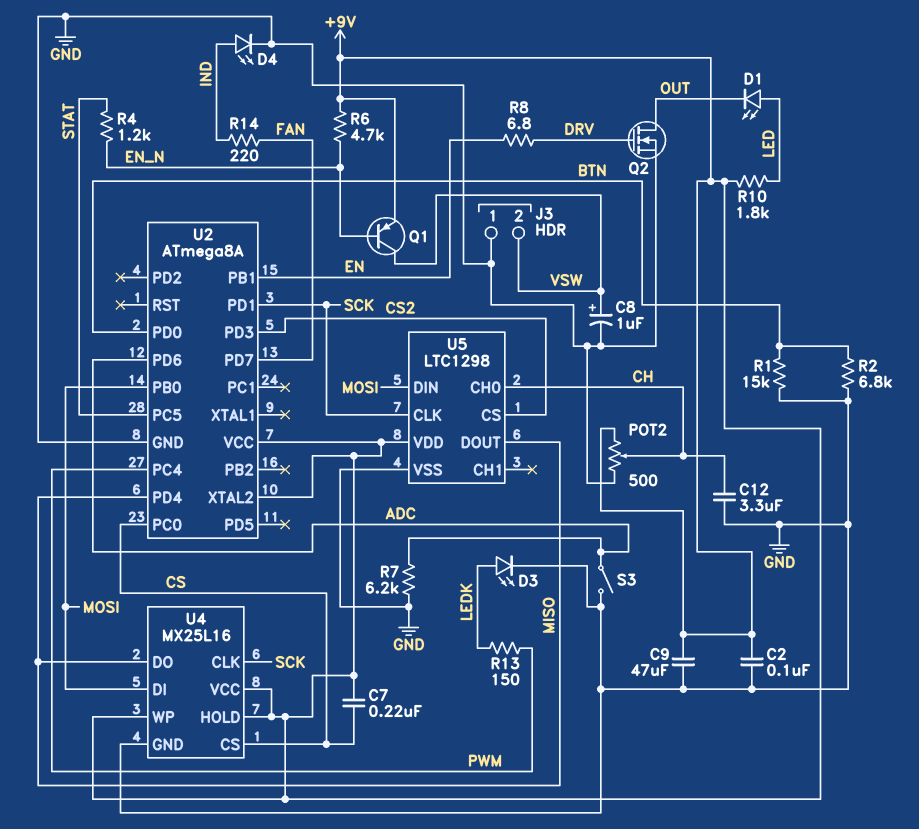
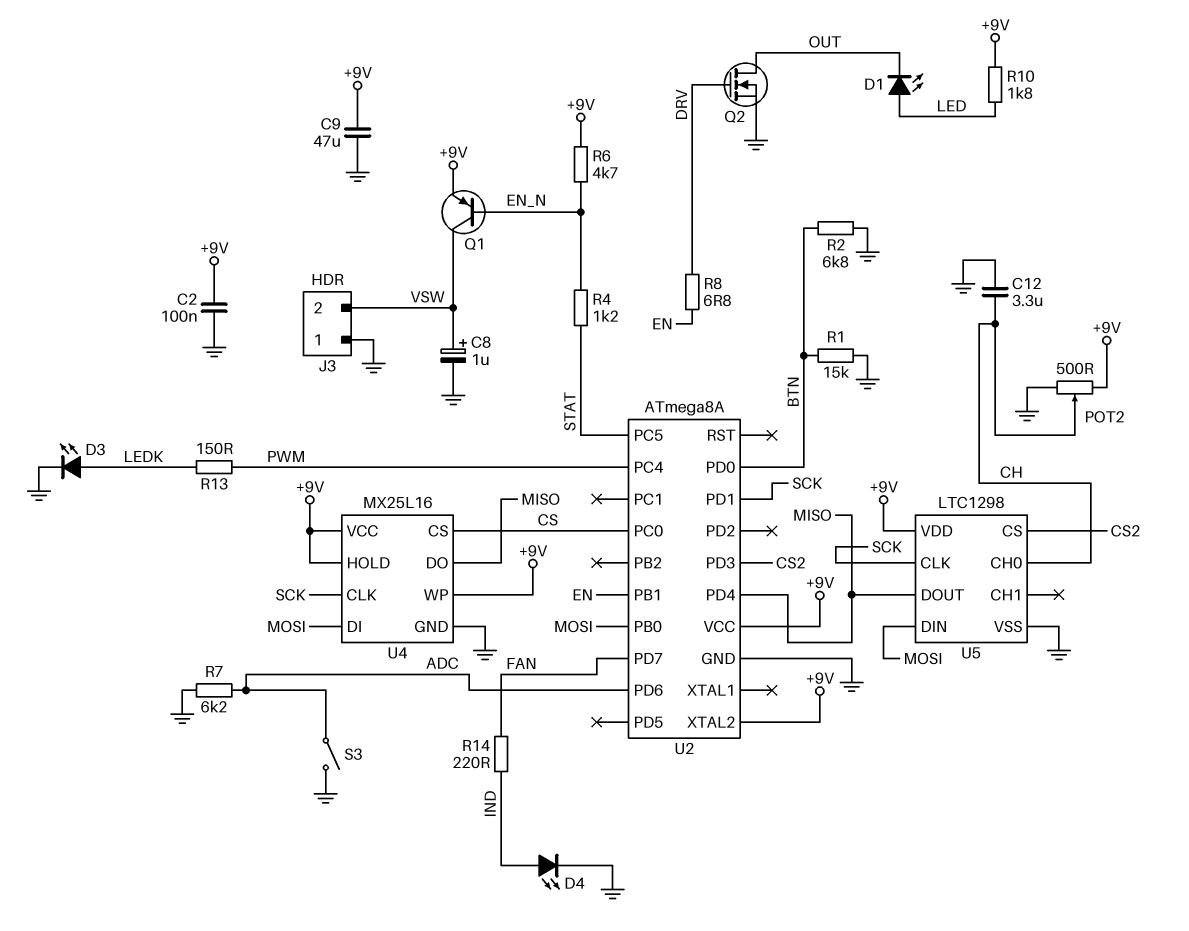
C7: 220nF (+9V, CS) -> none

